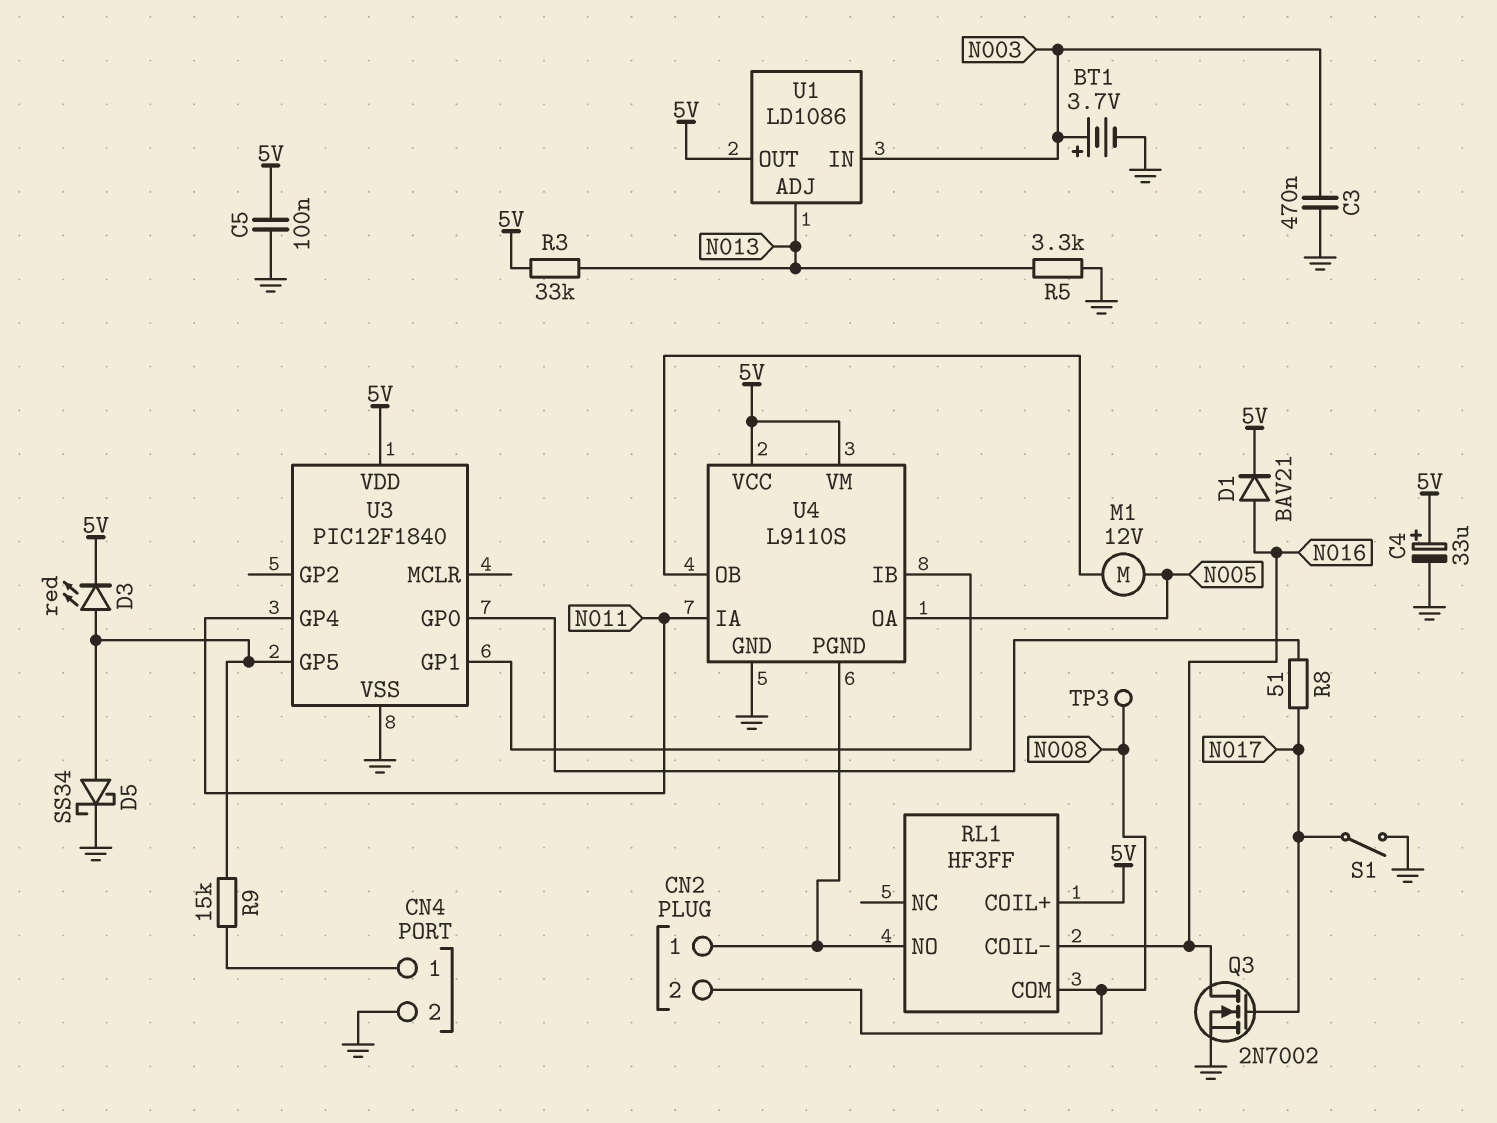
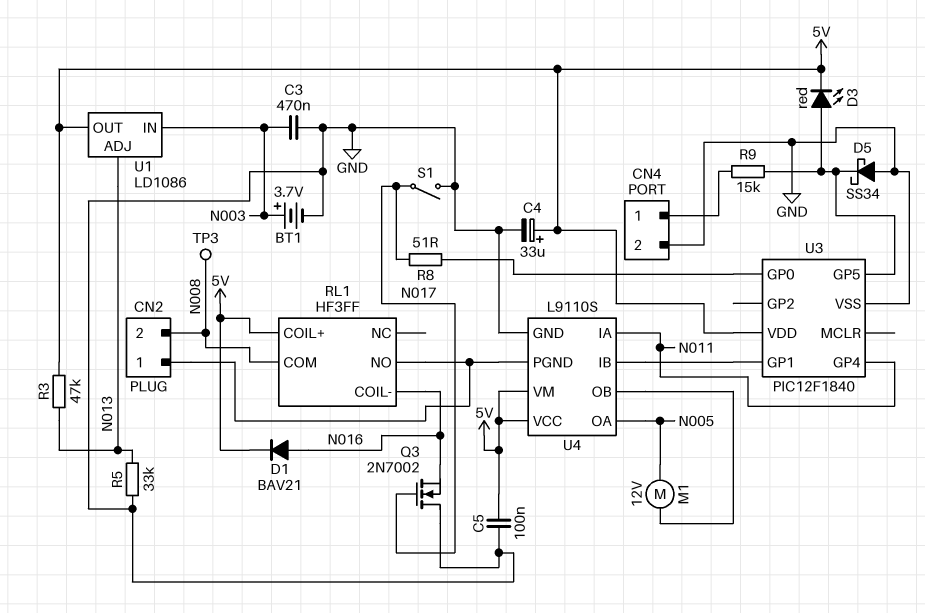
D5: schottky SS34 (A U3/GP5, K GND) -> schottky SS34 (A GND, K U3/GP5)
Q3: NMOS 2N7002 (G N017, D N016, S GND) -> NMOS 2N7002 (G N017, D GND, S N016)
R3: 33k (5V, N013) -> 47k (5V, N013)
R5: 3.3k (GND, N013) -> 33k (GND, N013)

